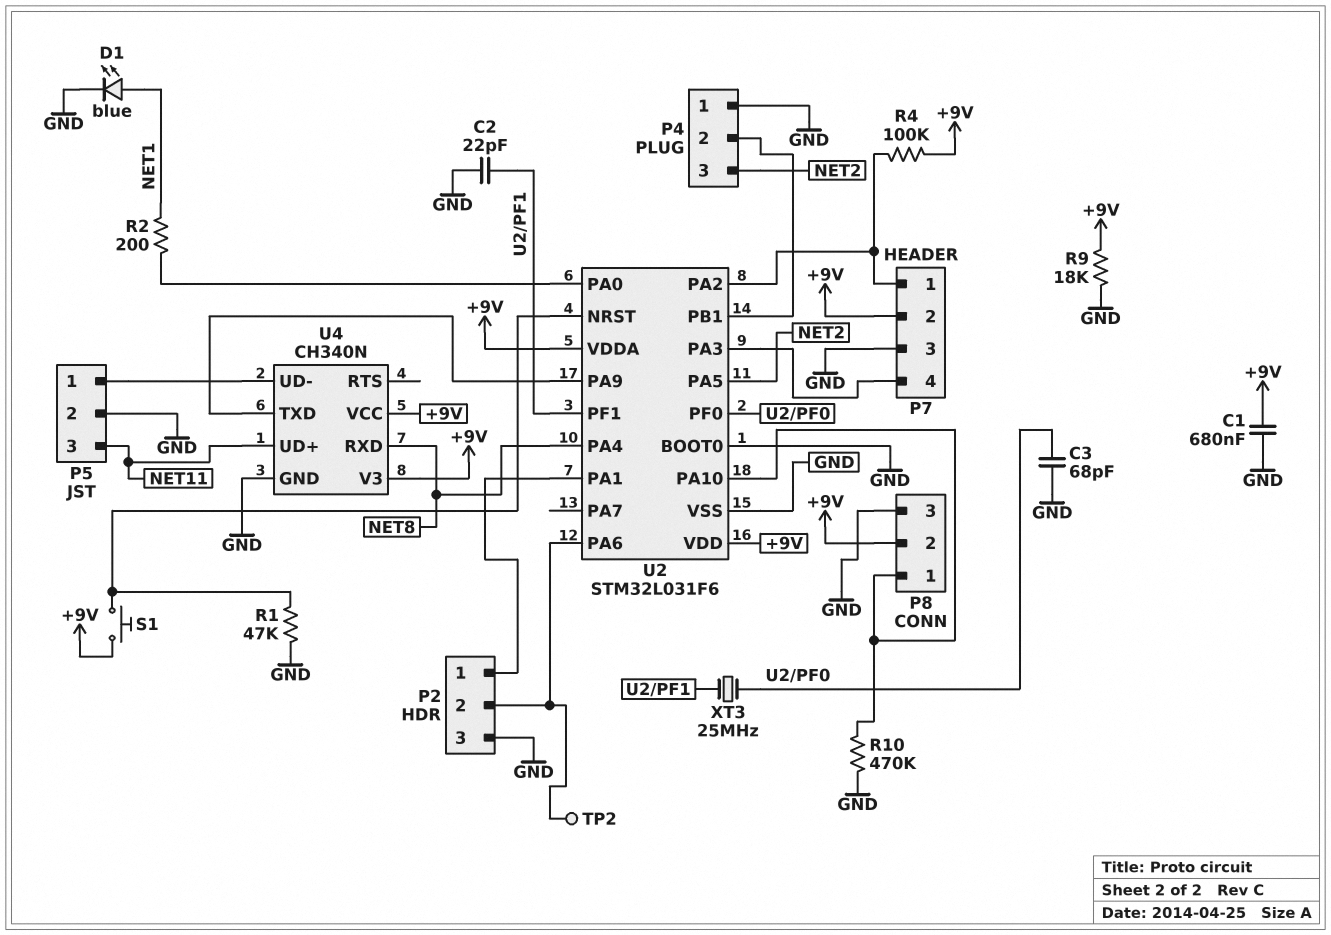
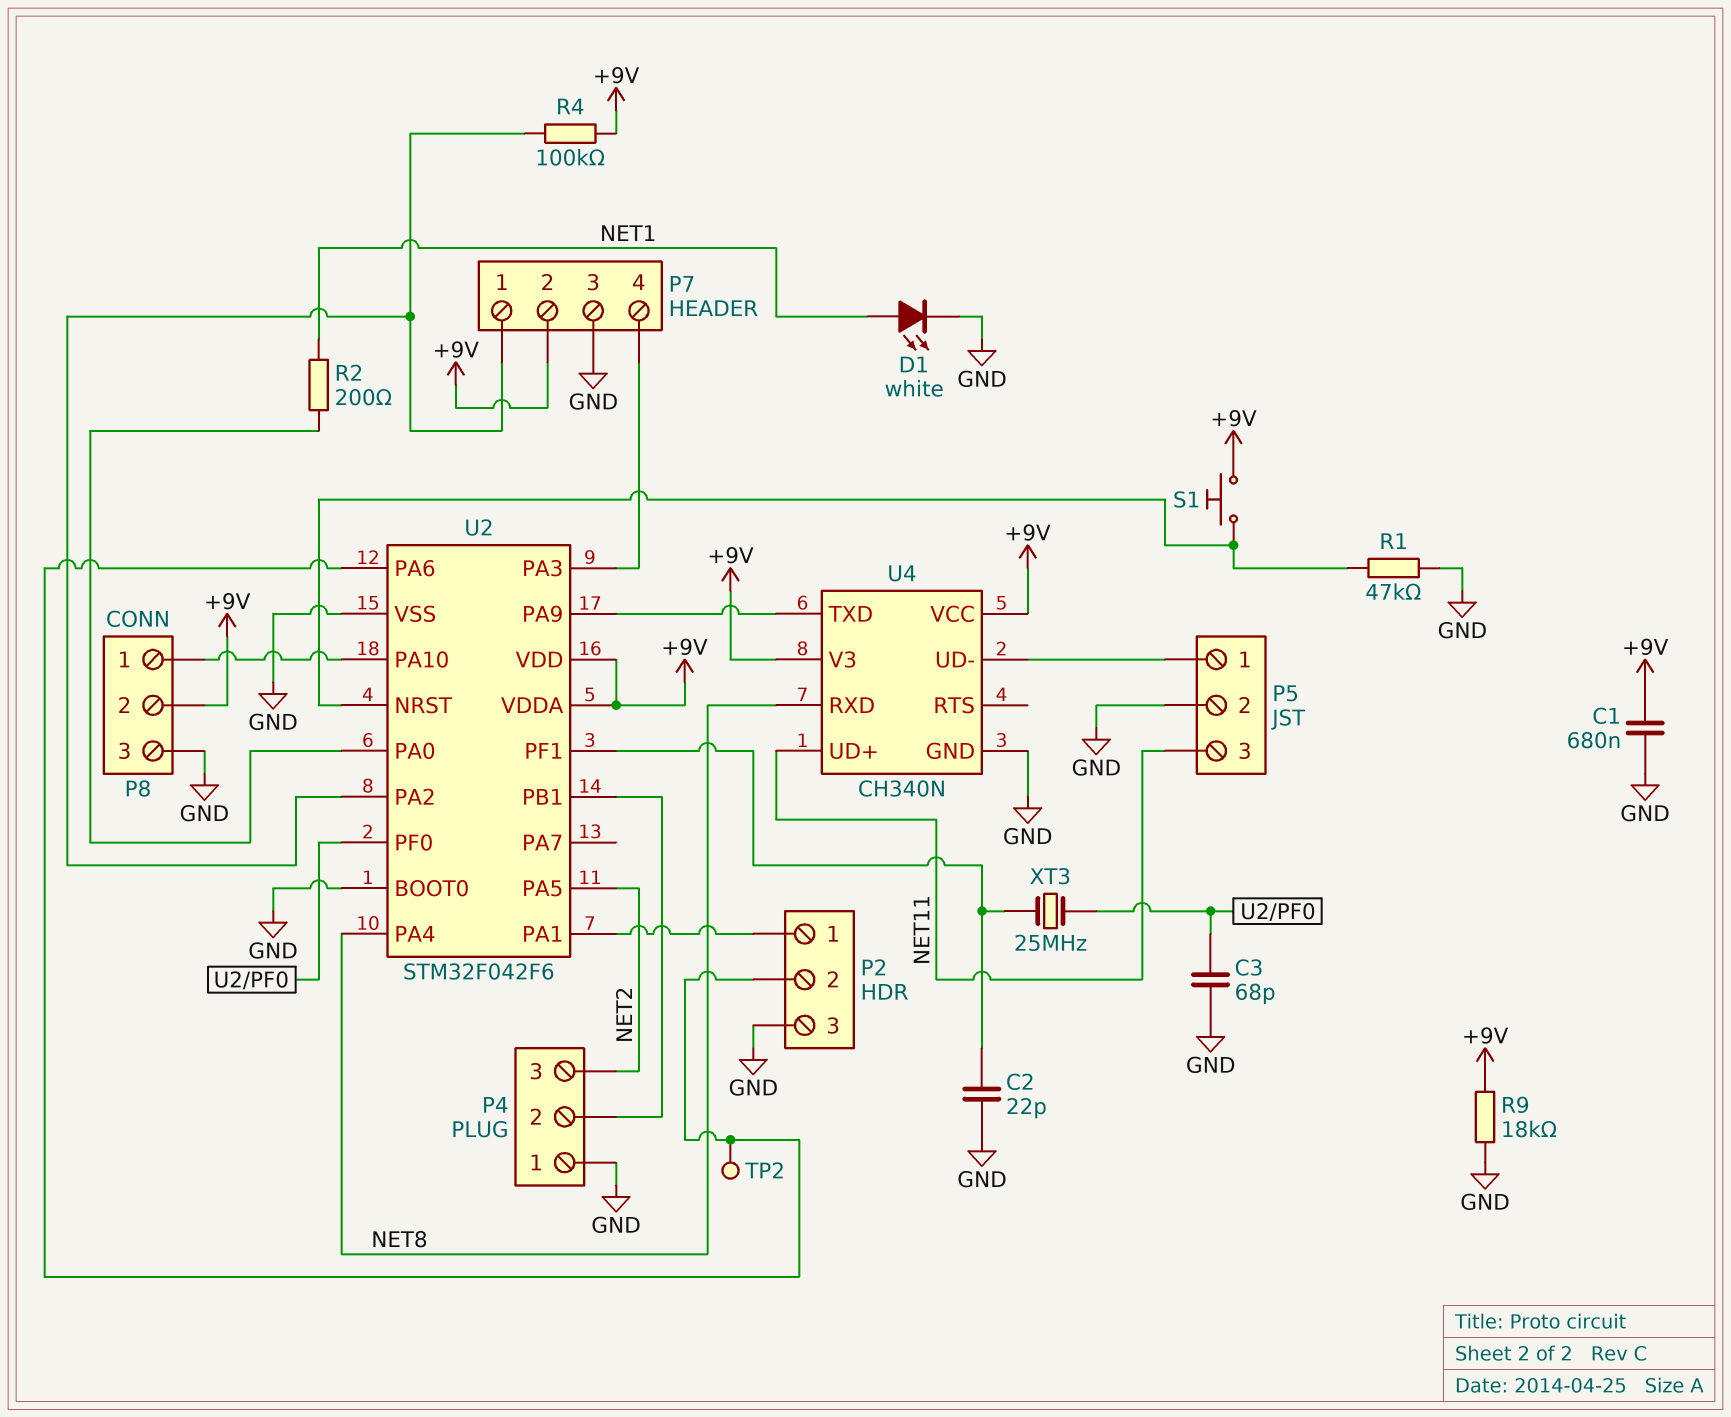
D1: LED blue (A NET1, K GND) -> LED white (A NET1, K GND)
R10: 470k (GND, P8/1) -> none
U2: STM32L031F6 -> STM32F042F6

